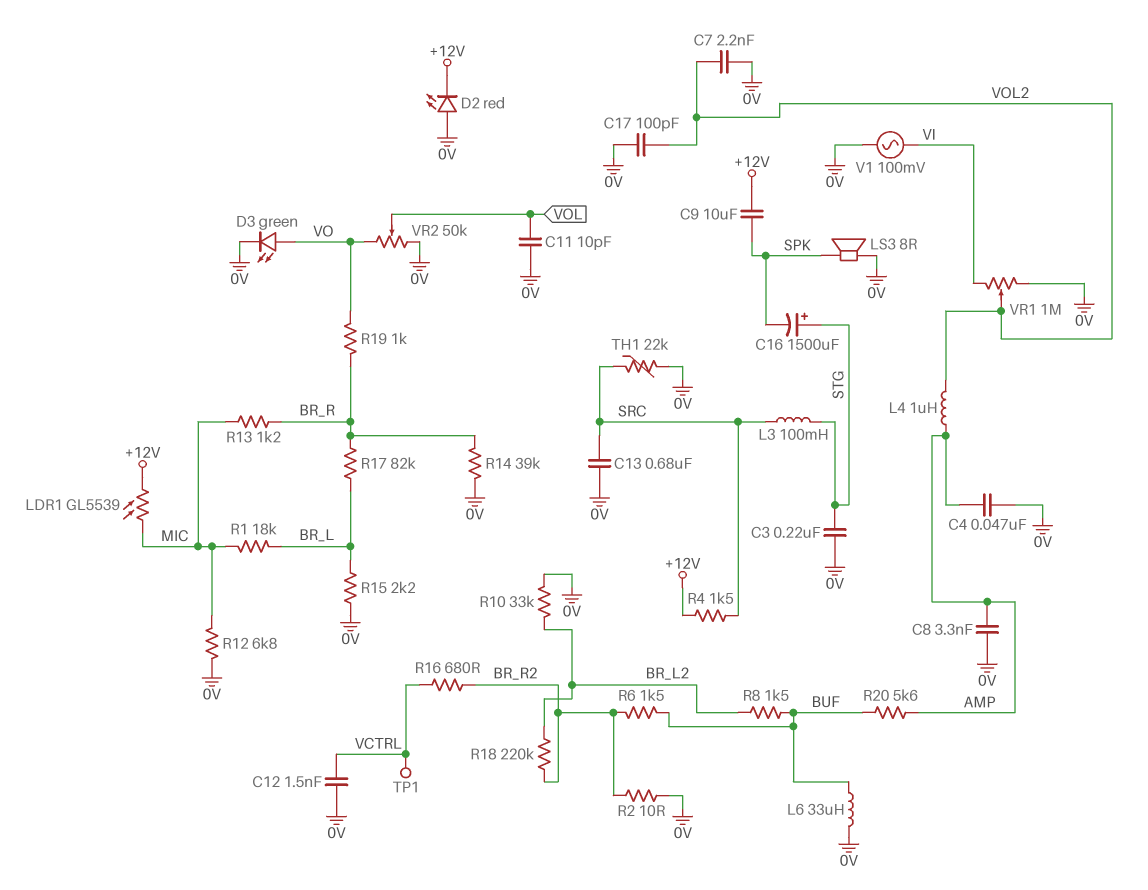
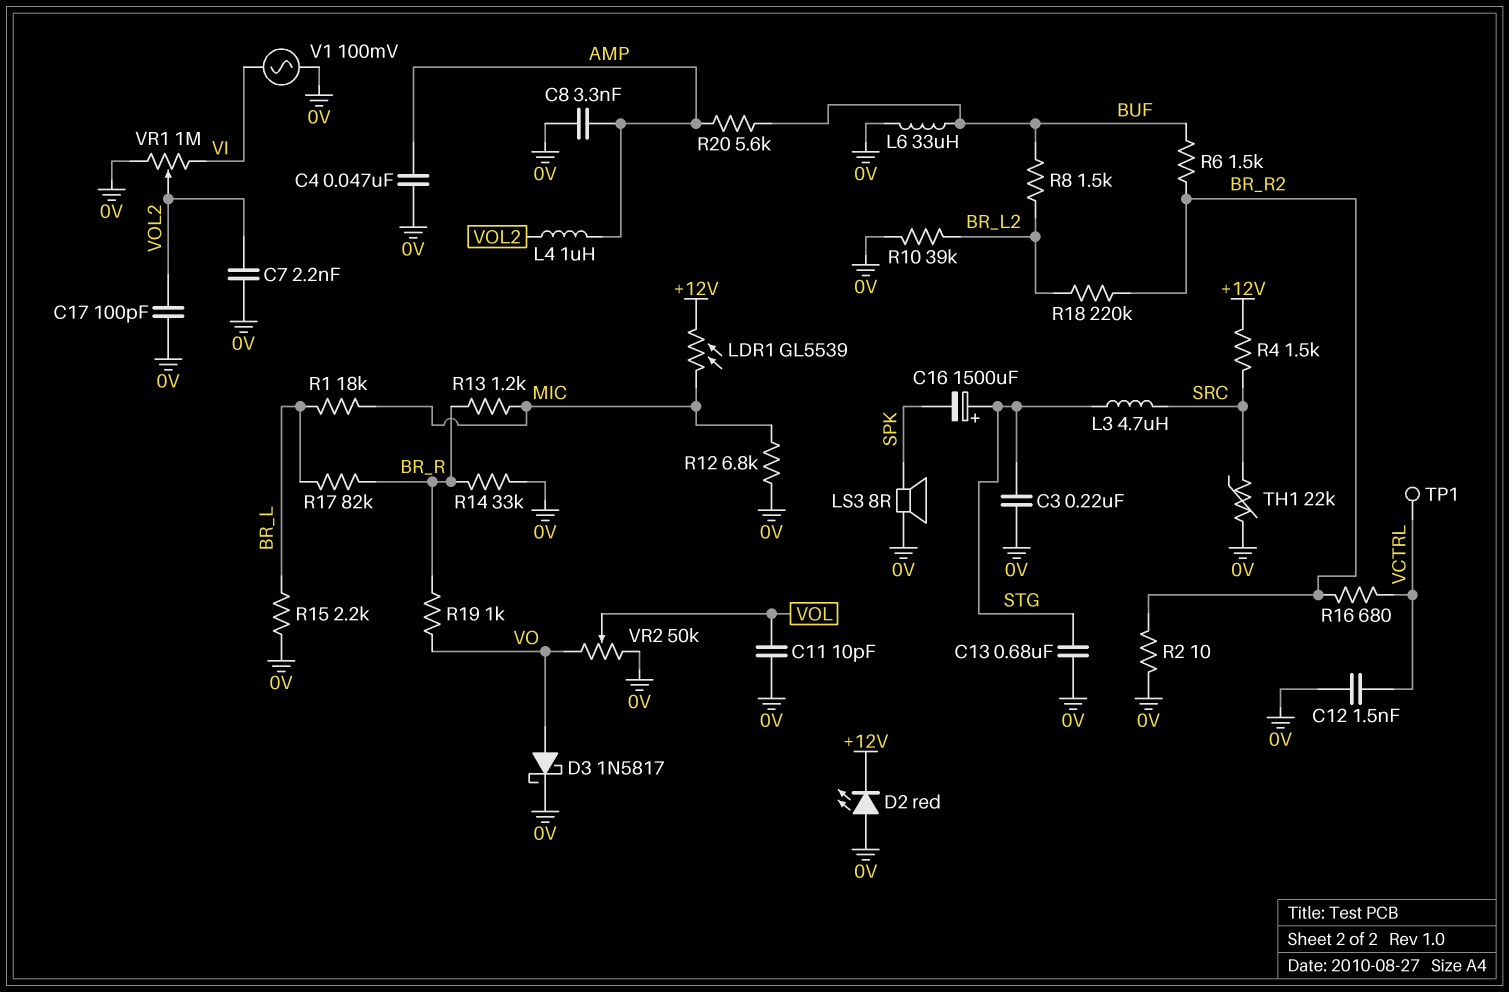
C9: 10uF (+12V, SPK) -> none
C13: 680nF (0V, SRC) -> 680nF (0V, STG)
D3: LED green (A VO, K 0V) -> schottky 1N5817 (A VO, K 0V)
L3: 100mH (SRC, STG) -> 4.7uH (SRC, STG)
R10: 33k (0V, BR_L2) -> 39k (0V, BR_L2)
R14: 39k (0V, BR_R) -> 33k (0V, BR_R)

